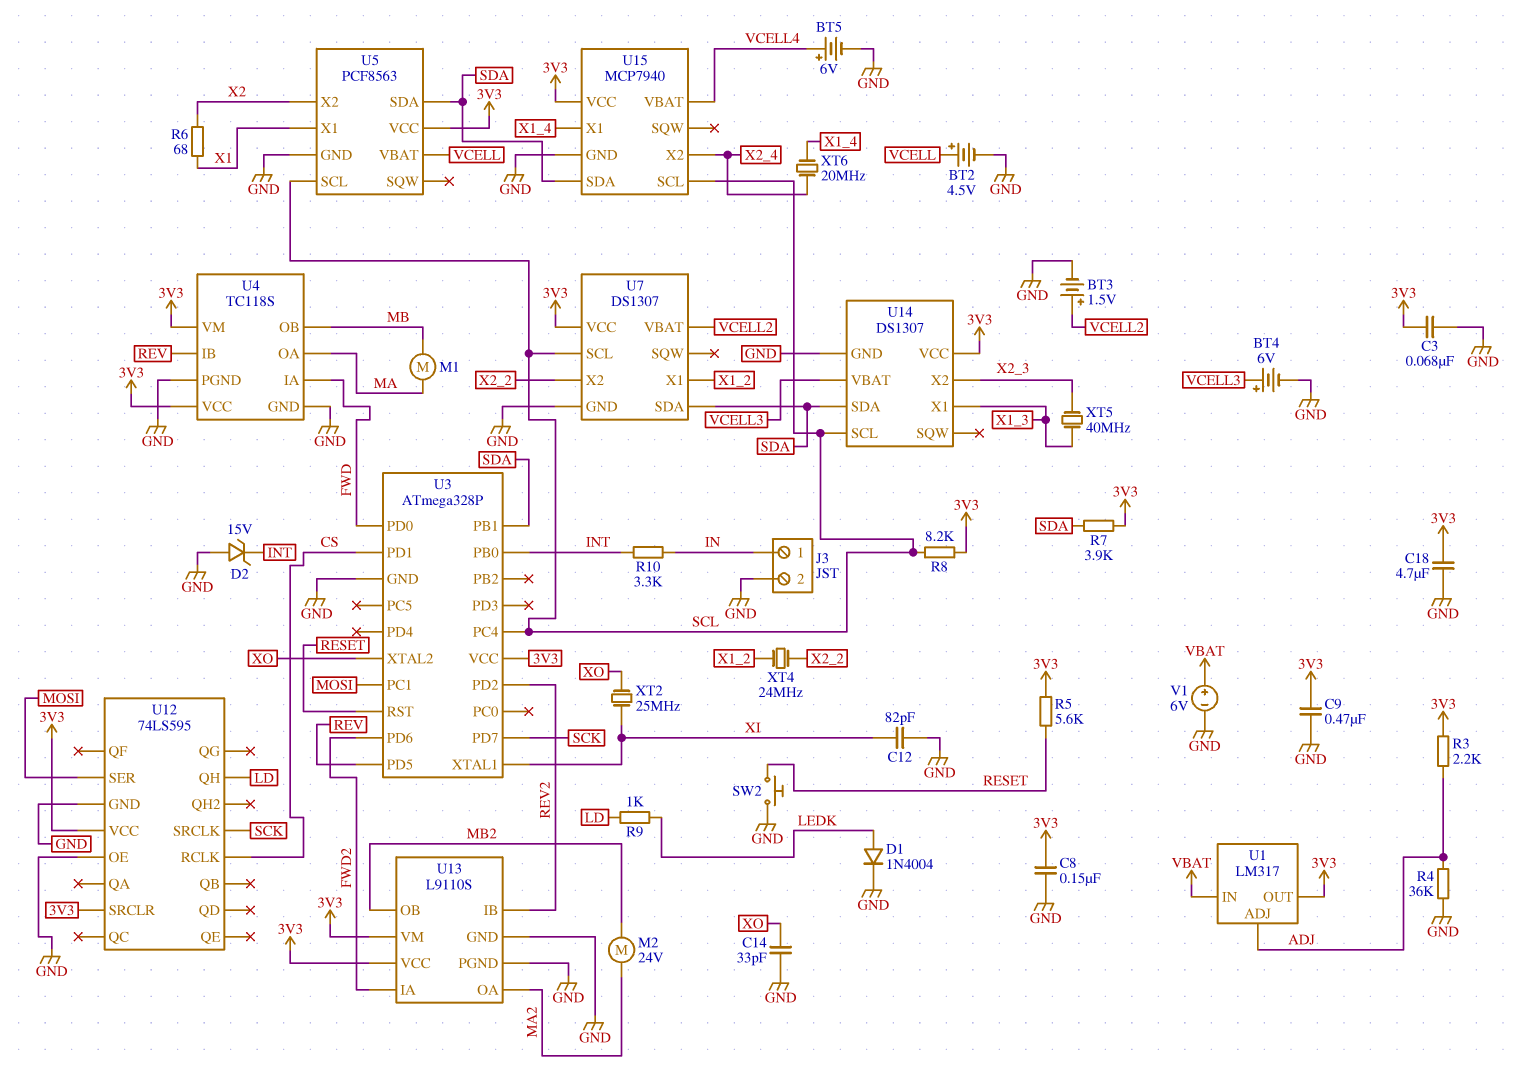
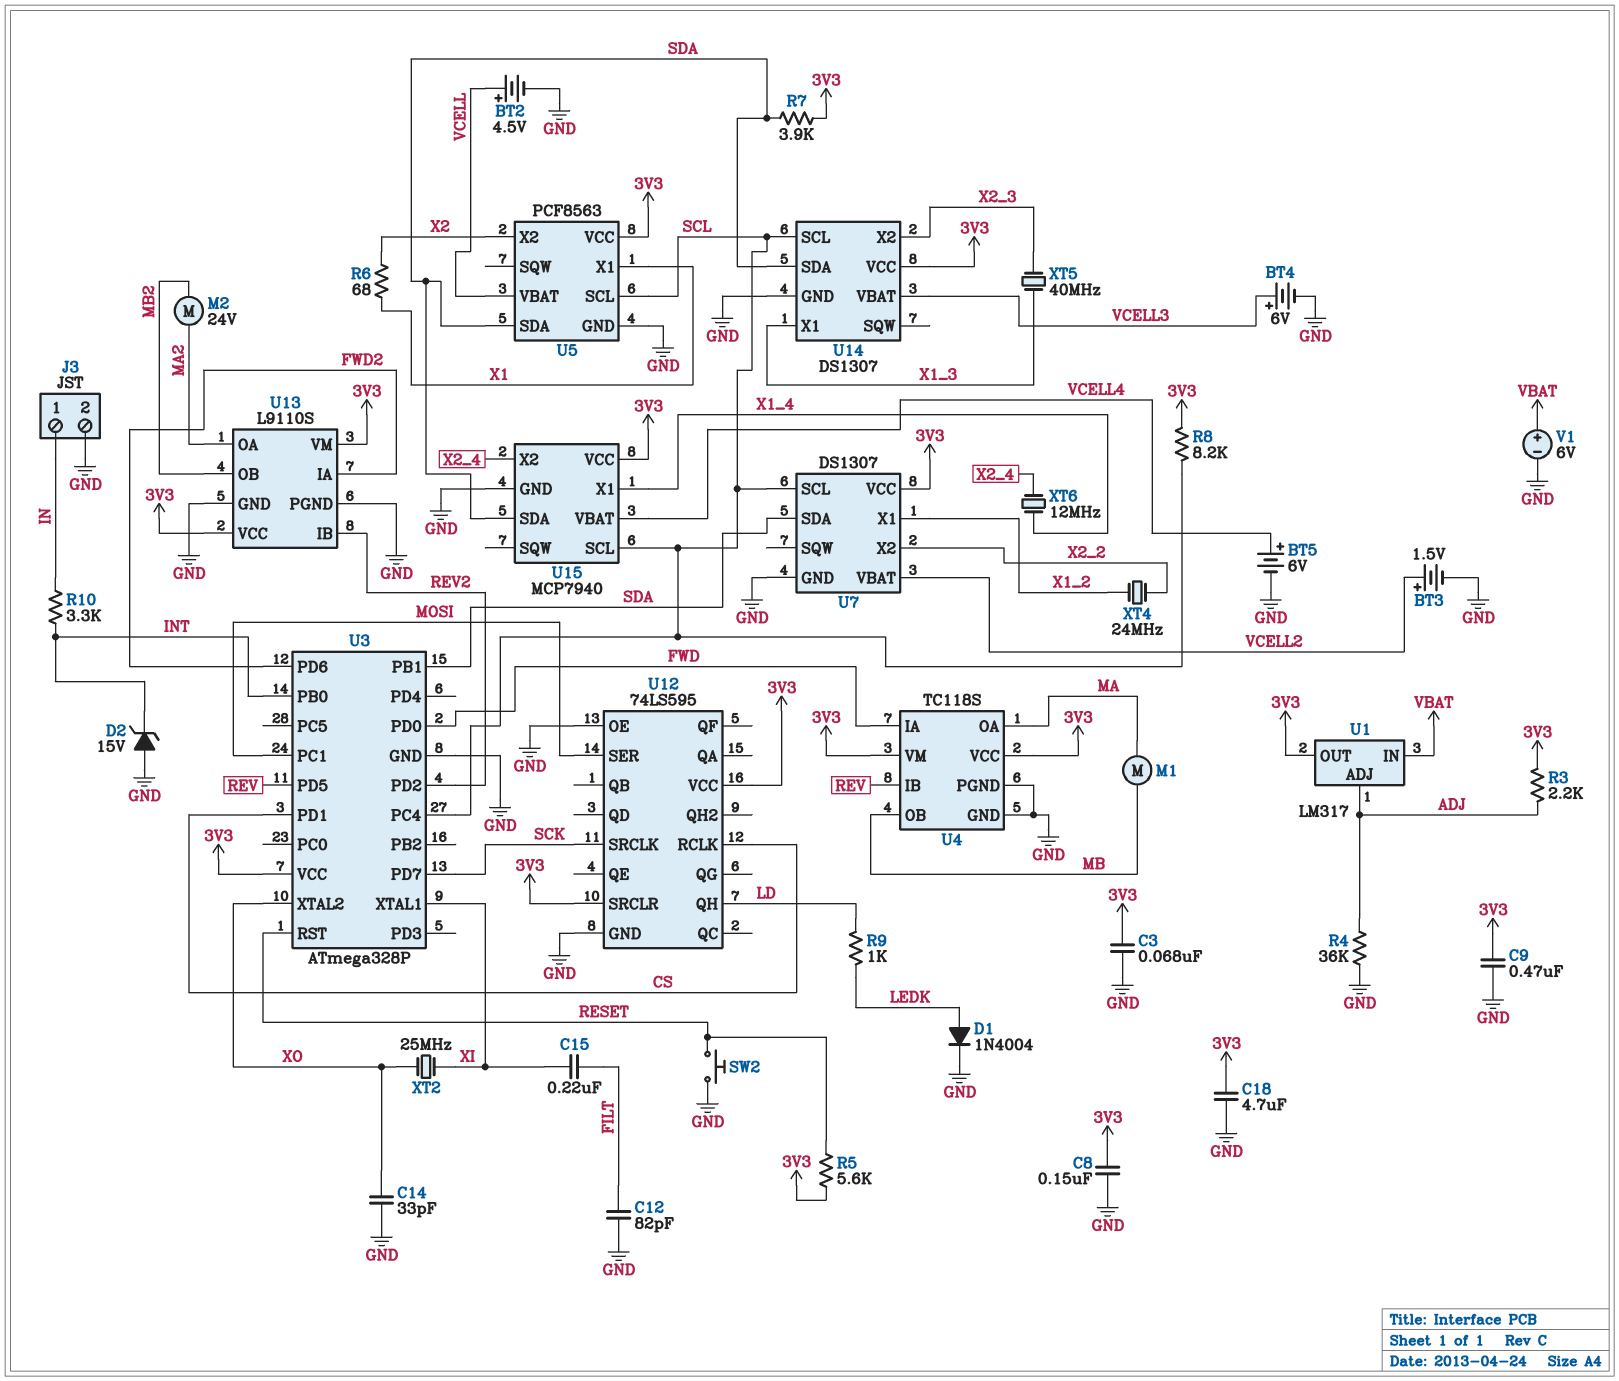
C12: 82pF (GND, XI) -> 82pF (FILT, GND)
C15: none -> 220nF (FILT, XI)
XT6: 20MHz (X1_4, X2_4) -> 12MHz (X1_4, X2_4)

